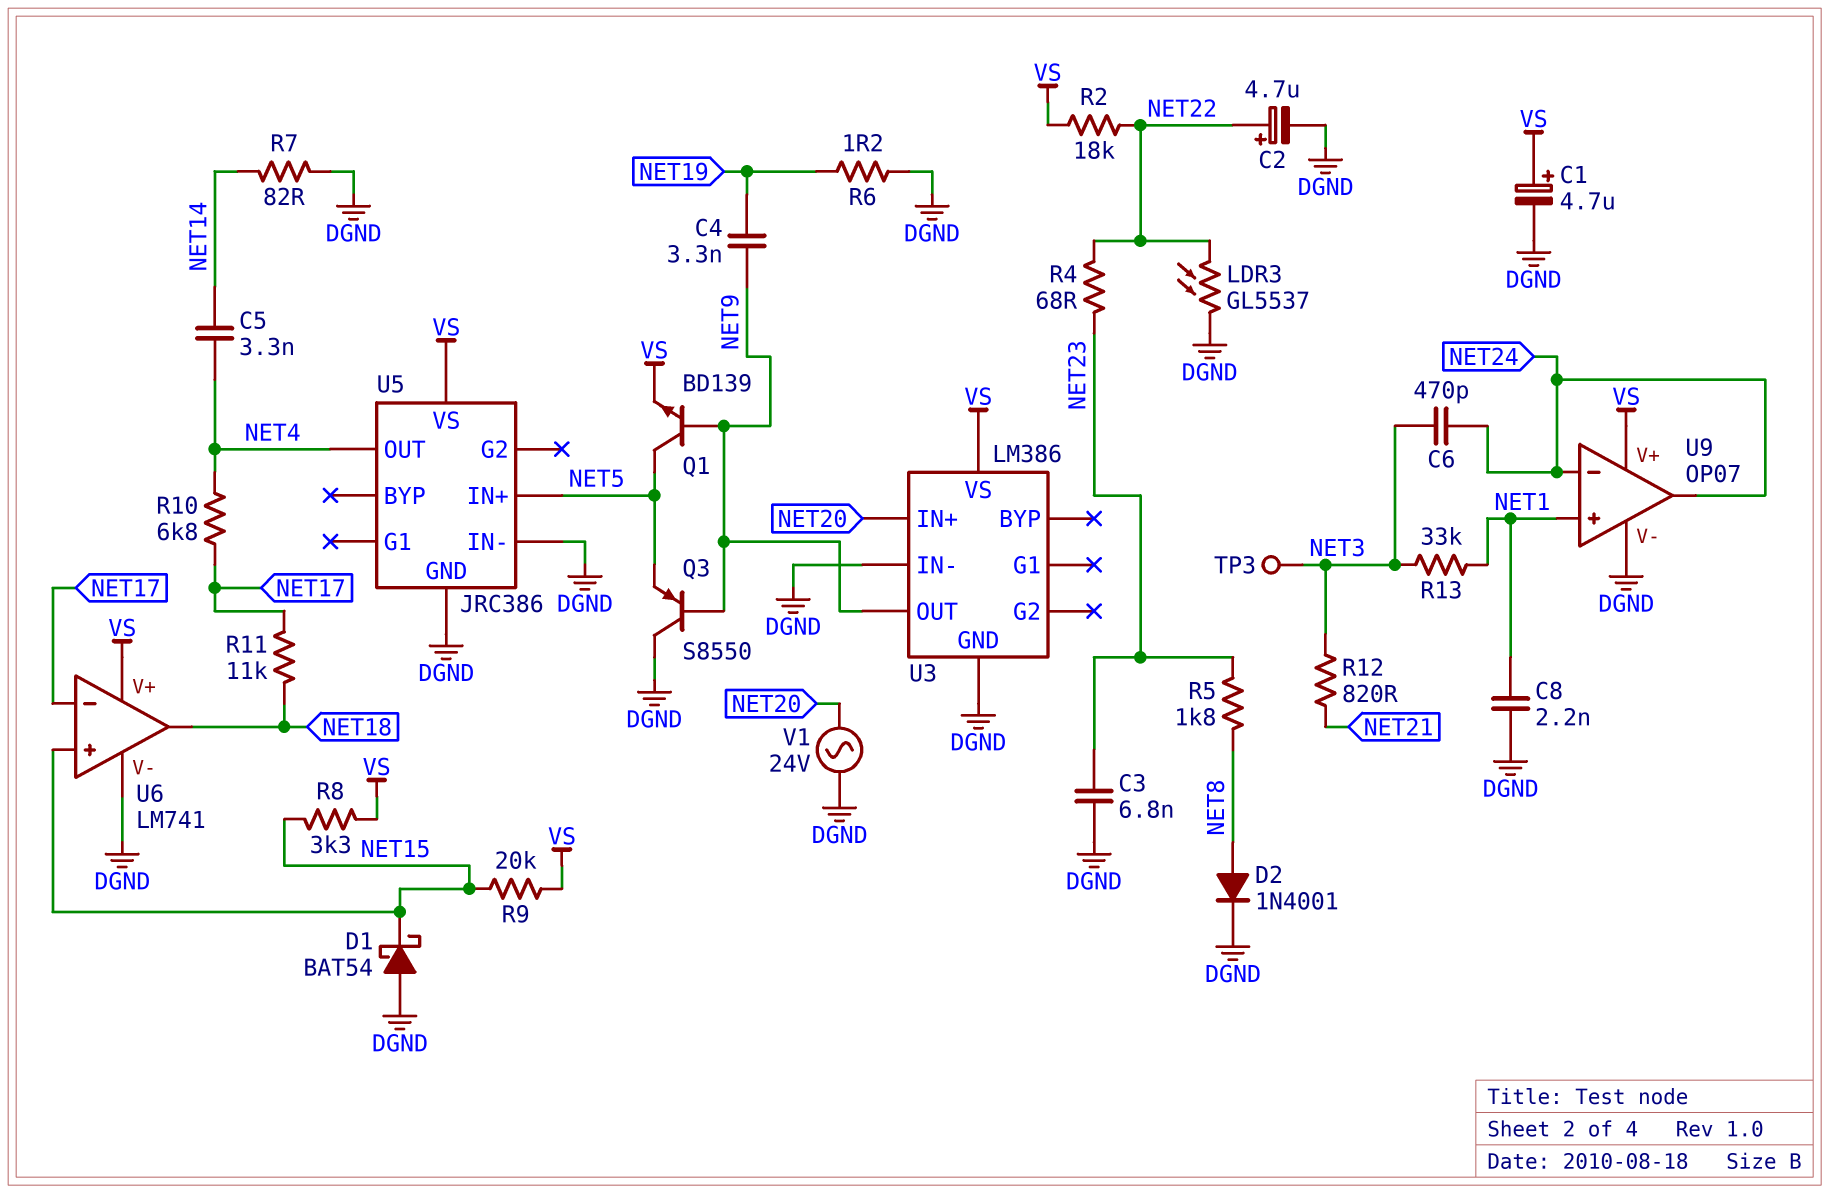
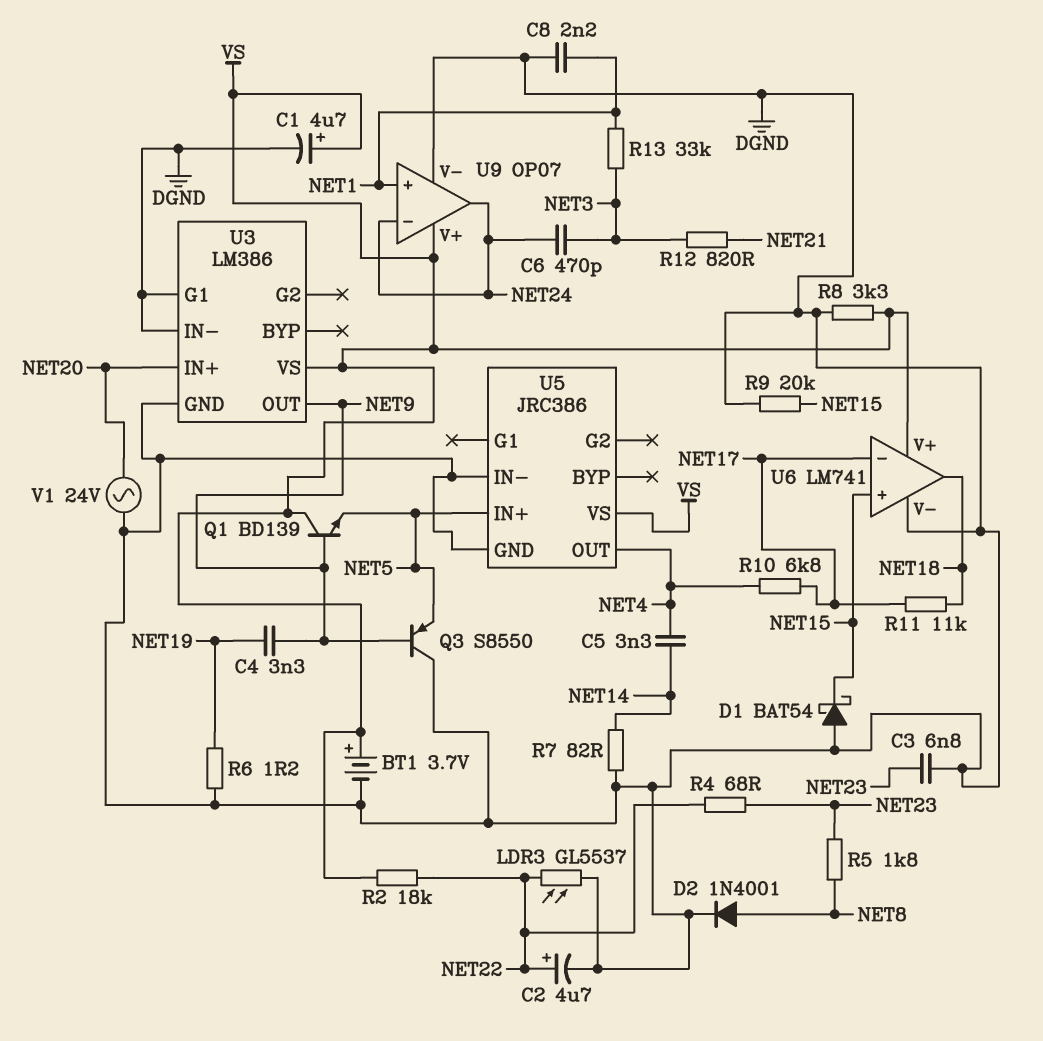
BT1: none -> 3.7V (plus VS, minus DGND)
Q1: NPN BD139 (B NET9, C NET5, E VS) -> NPN BD139 (B NET9, C VS, E NET5)
R8: 3.3k (NET15, VS) -> 3.3k (DGND, VS)
R9: 20k (NET15, VS) -> 20k (DGND, NET15)
TP3: test point (NET3) -> none
U3 pin G1: none -> DGND

